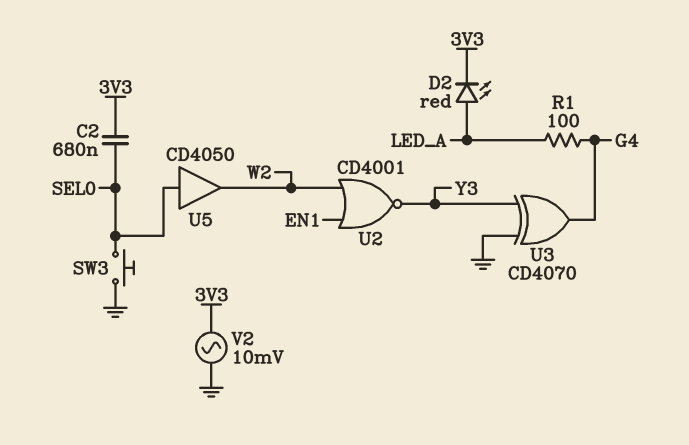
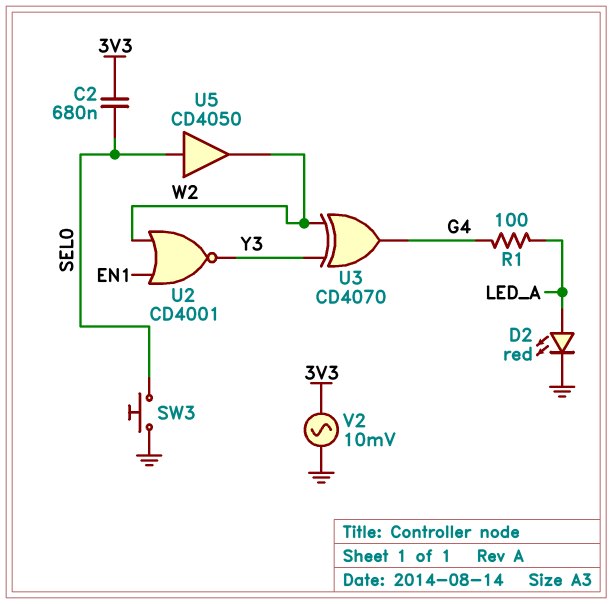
D2: LED red (A LED_A, K 3V3) -> LED red (A LED_A, K GND)
U3: XOR CD4070 (in GND, in Y3, out G4) -> XOR CD4070 (in W2, in Y3, out G4)

